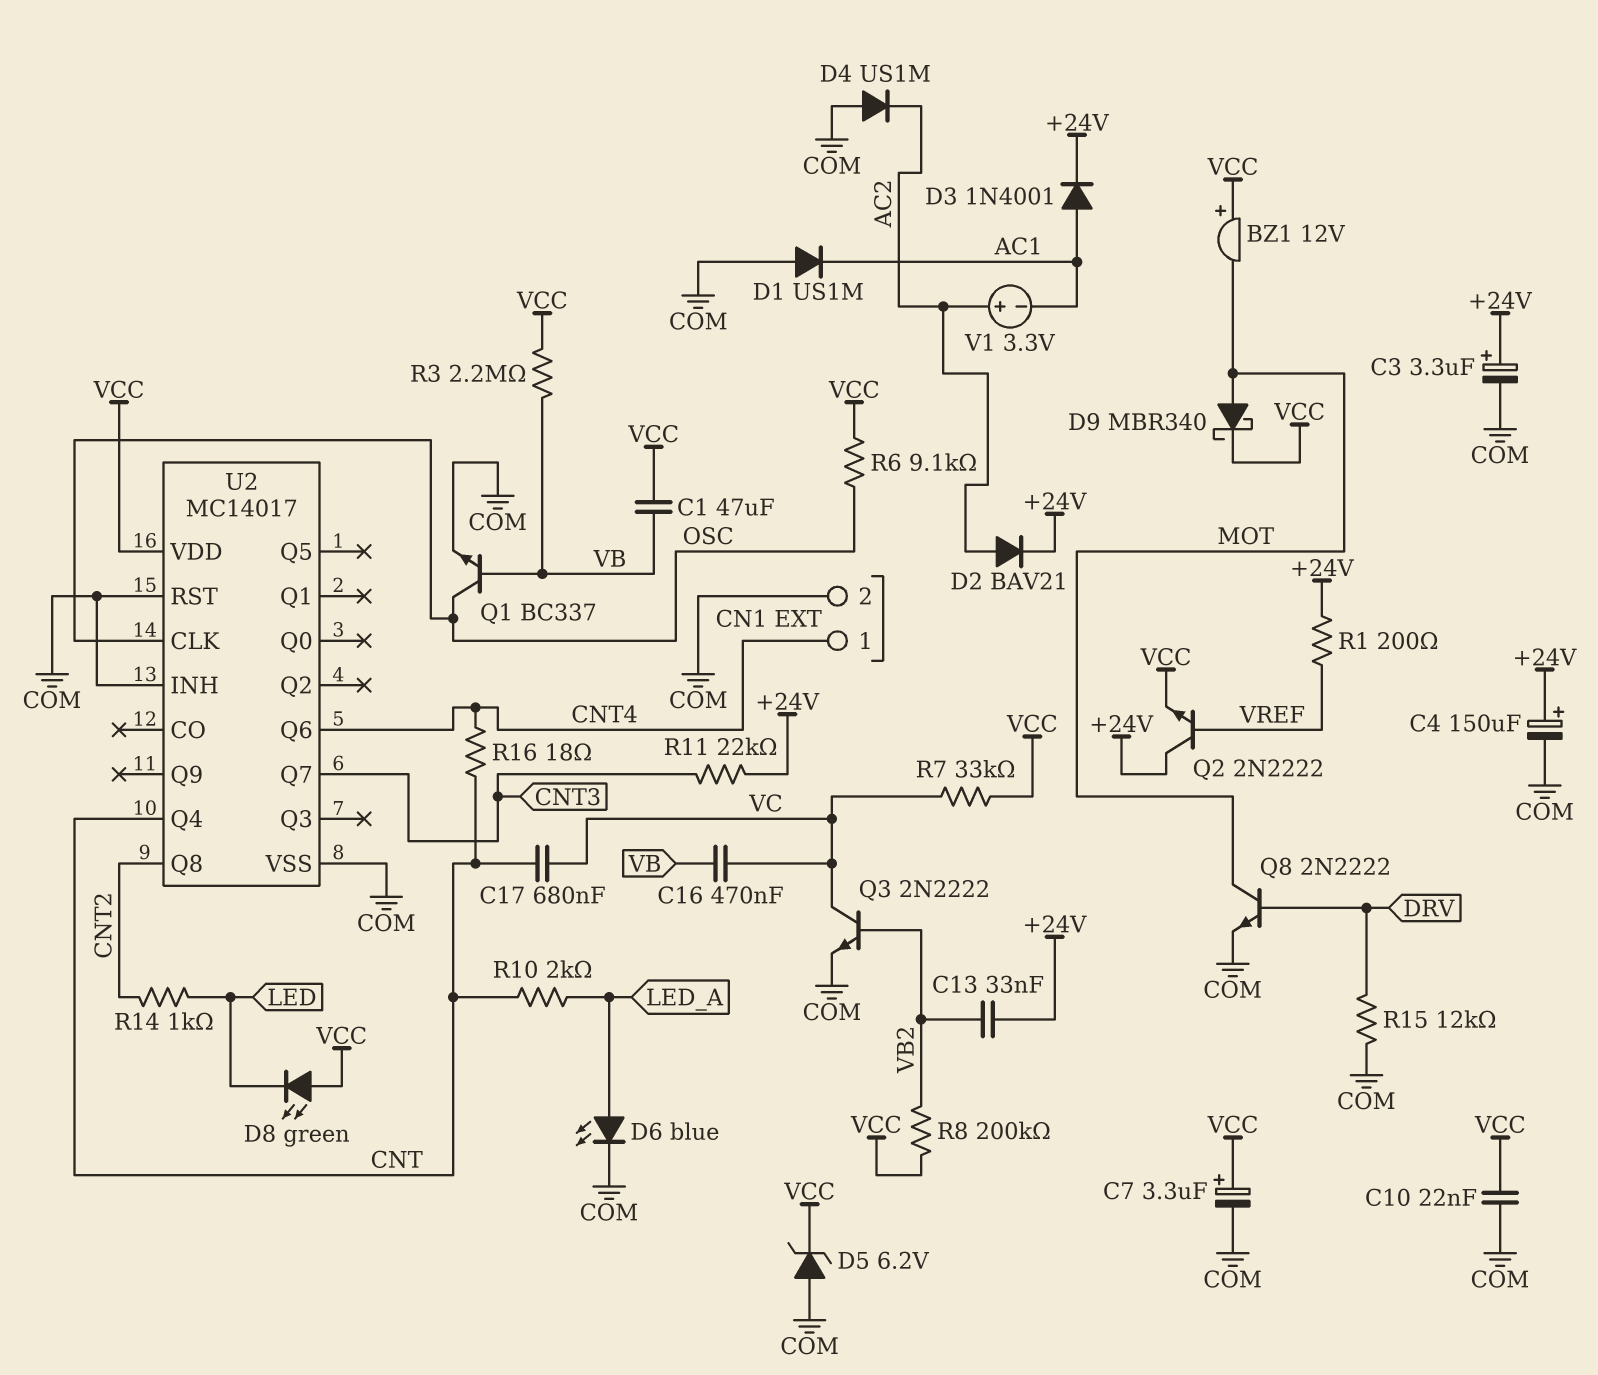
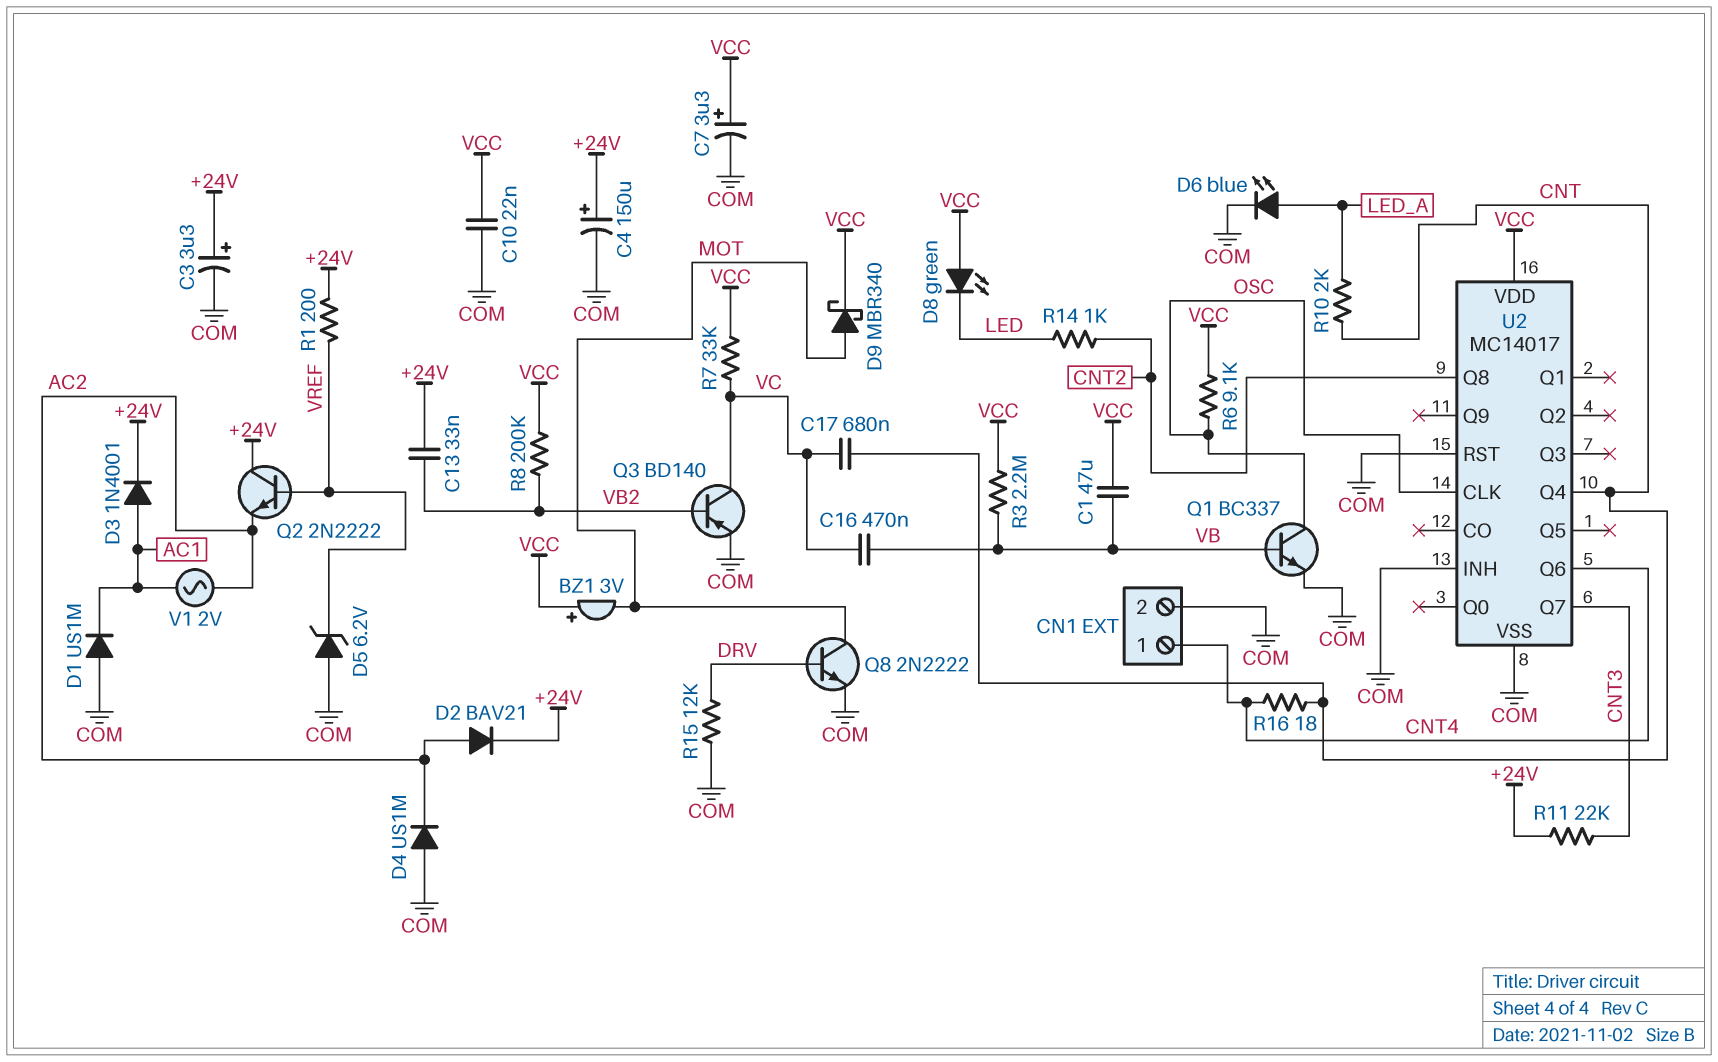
BZ1: buzzer 12V (plus VCC, minus MOT) -> buzzer 3V (plus VCC, minus MOT)
D5: zener 6.2V (A COM, K VCC) -> zener 6.2V (A COM, K VREF)
Q2: NPN 2N2222 (B VREF, C +24V, E VCC) -> NPN 2N2222 (B VREF, C +24V, E AC2)
Q3: NPN 2N2222 (B VB2, C VC, E COM) -> PNP BD140 (B VB2, C VC, E COM)
V1: 3.3V (plus AC2, minus AC1) -> AC 2V (AC1, AC2)

